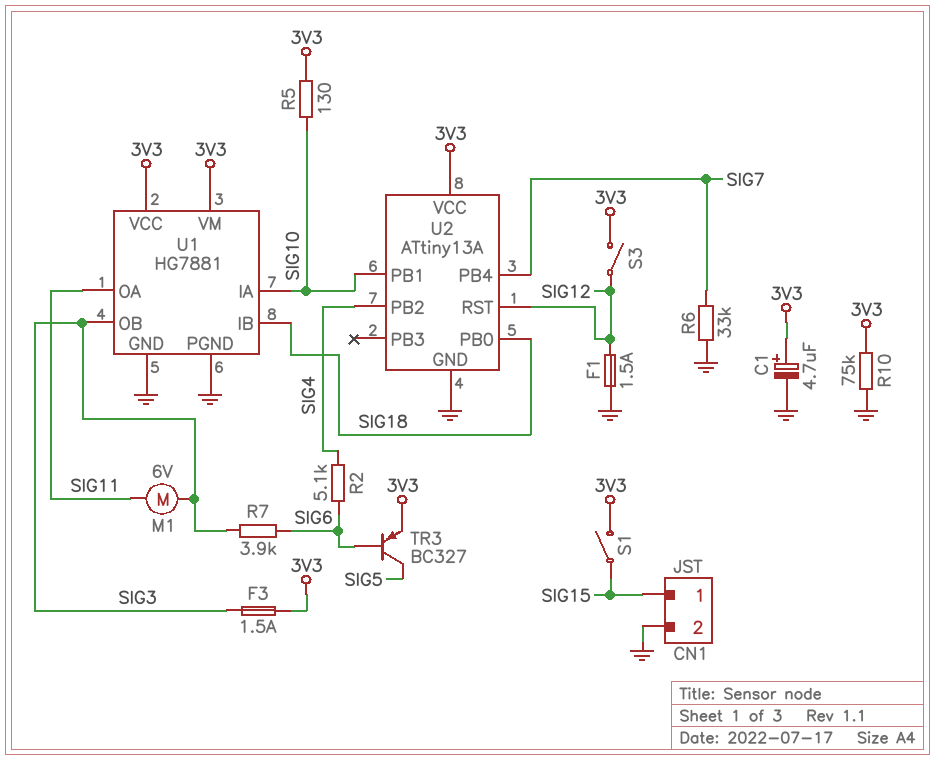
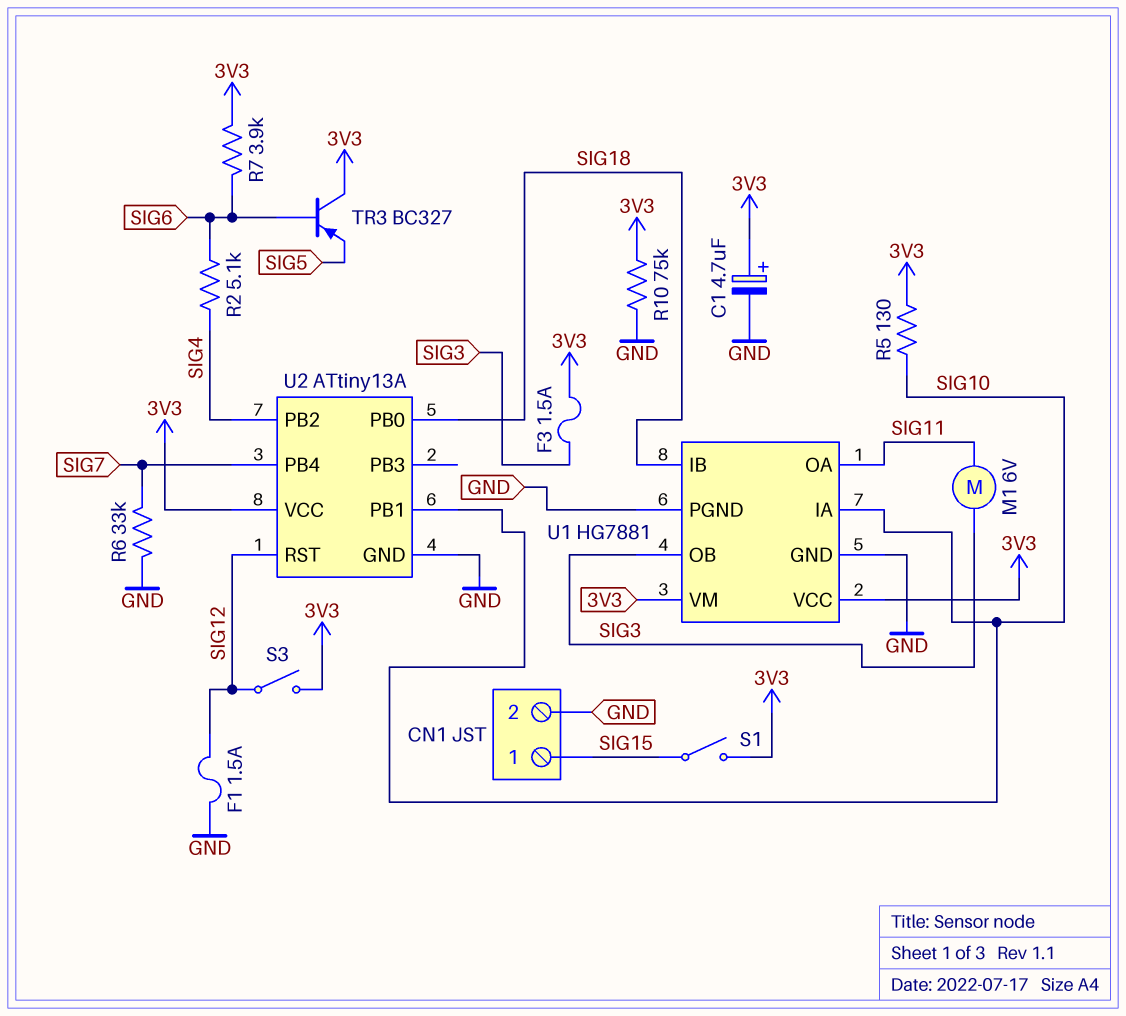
R7: 3.9k (SIG3, SIG6) -> 3.9k (3V3, SIG6)
TR3: PNP BC327 (B SIG6, C SIG5, E 3V3) -> PNP BC327 (B SIG6, C 3V3, E SIG5)

